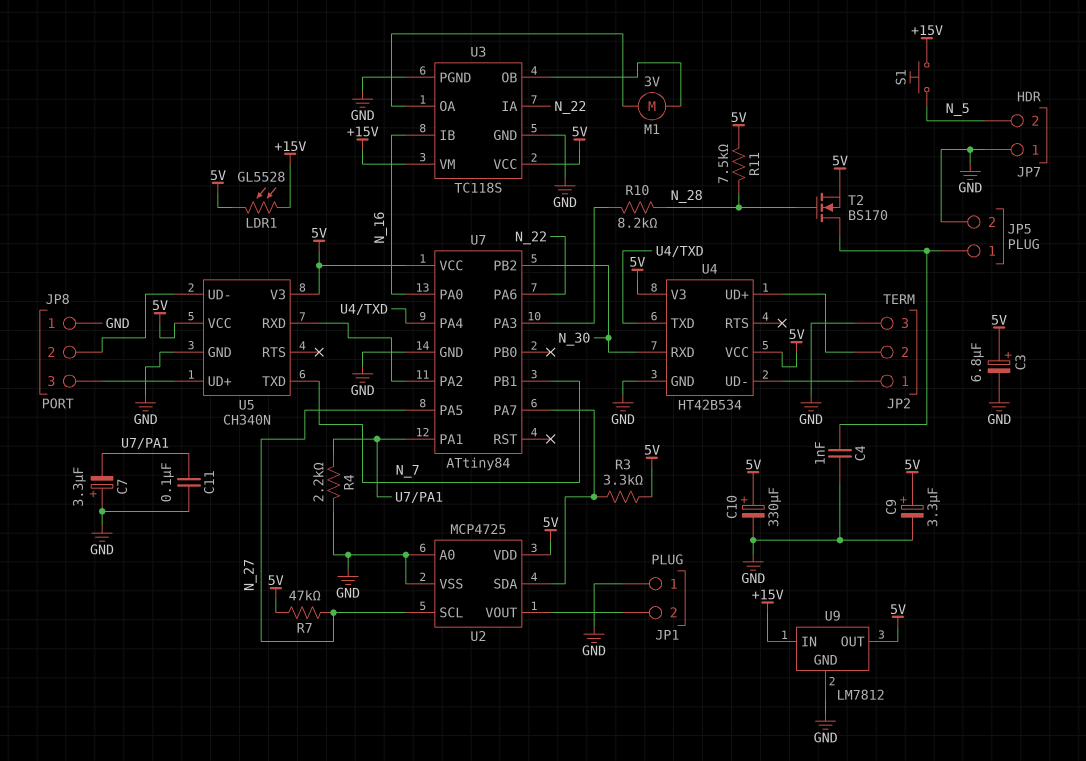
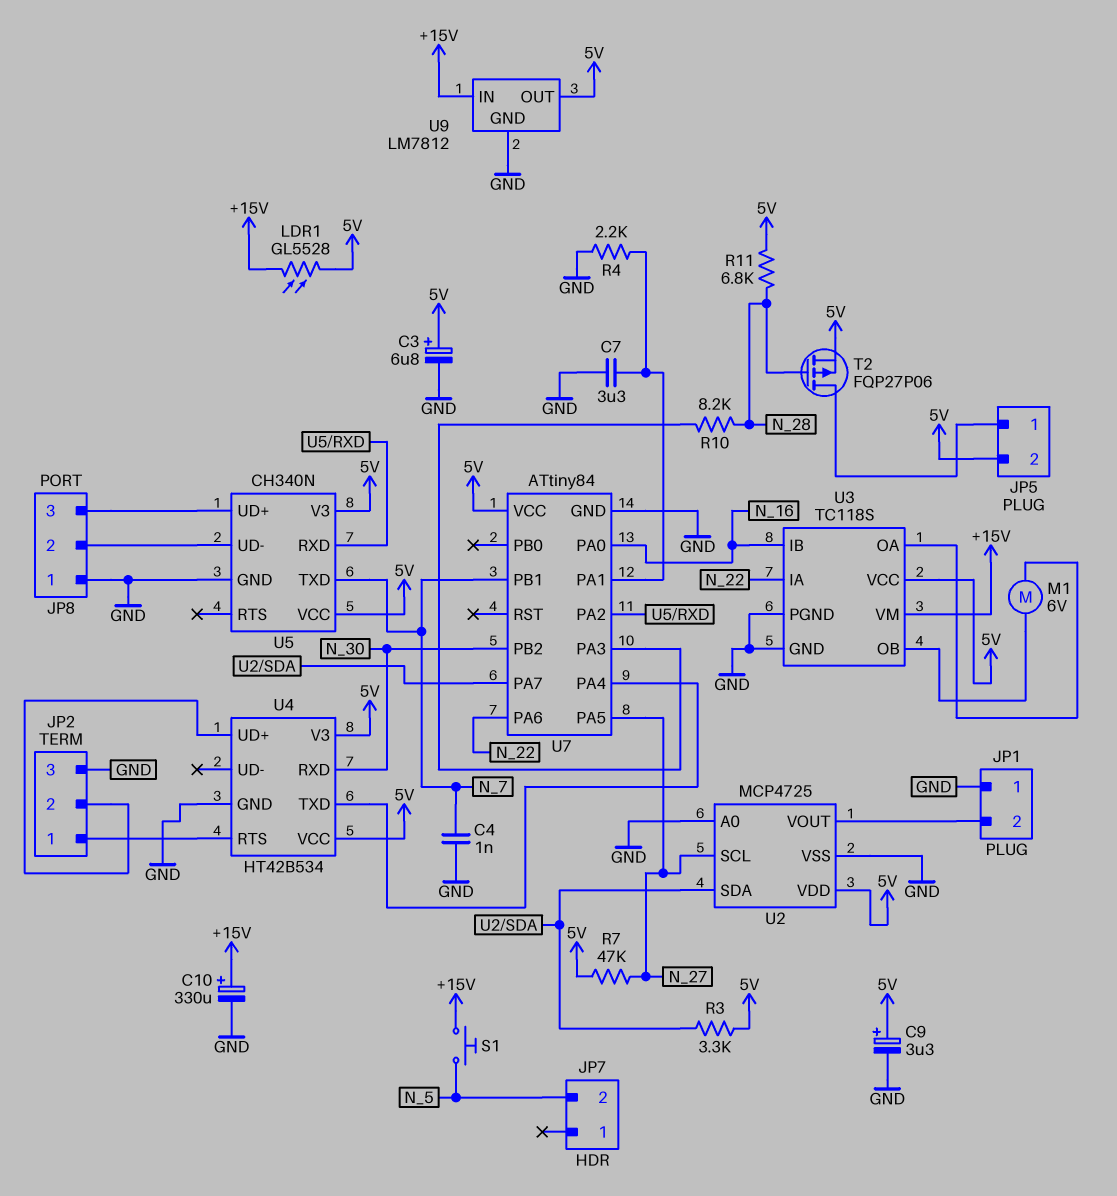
C4: 1nF (GND, JP5/1) -> 1nF (GND, N_7)
C7: 3.3uF (plus GND, minus U7/PA1) -> 3.3uF (GND, U7/PA1)
C10: 330uF (plus 5V, minus GND) -> 330uF (plus +15V, minus GND)
C11: 100nF (GND, U7/PA1) -> none
JP5 pin 2: GND -> 5V
JP7 pin 1: GND -> none
M1: motor 3V (U3/OA, U3/OB) -> motor 6V (U3/OA, U3/OB)
R11: 7.5k (5V, N_28) -> 6.8k (5V, N_28)
T2: NMOS BS170 (G N_28, D JP5/1, S 5V) -> PMOS FQP27P06 (G N_28, D JP5/1, S 5V)
U4 pin RTS: none -> JP2/1
U4 pin UD-: JP2/1 -> none

